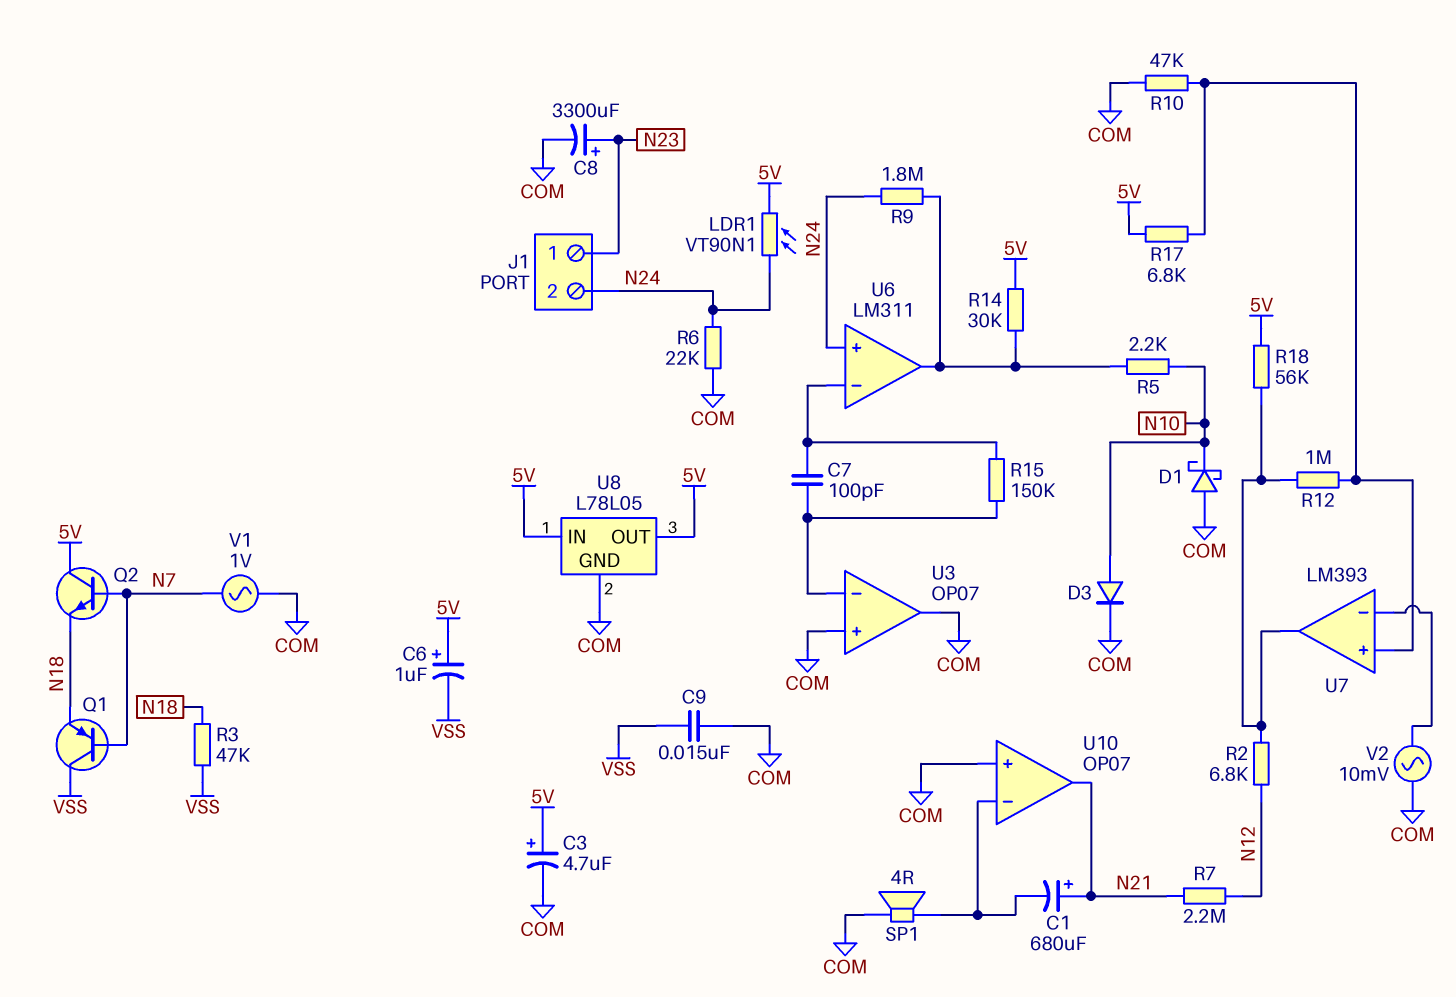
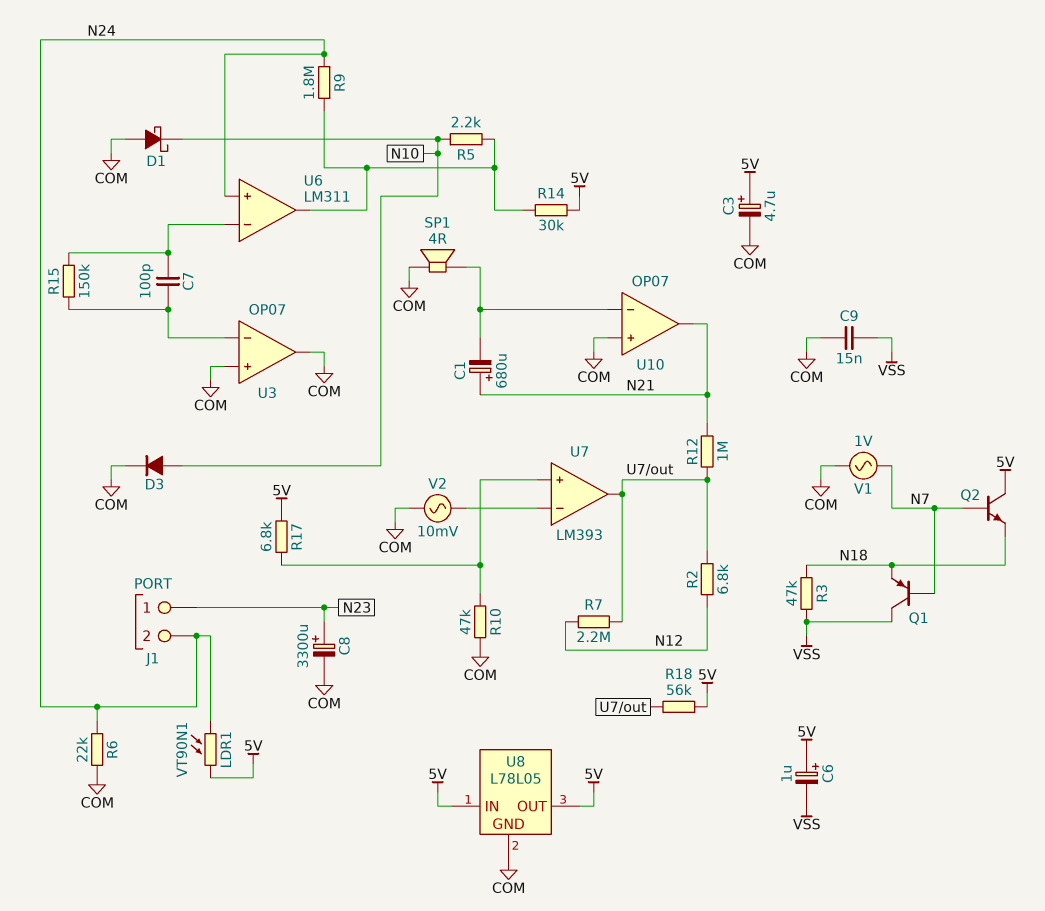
R7: 2.2M (N12, N21) -> 2.2M (N12, U7/out)
R12: 1M (U7/in+, U7/out) -> 1M (N21, U7/out)

